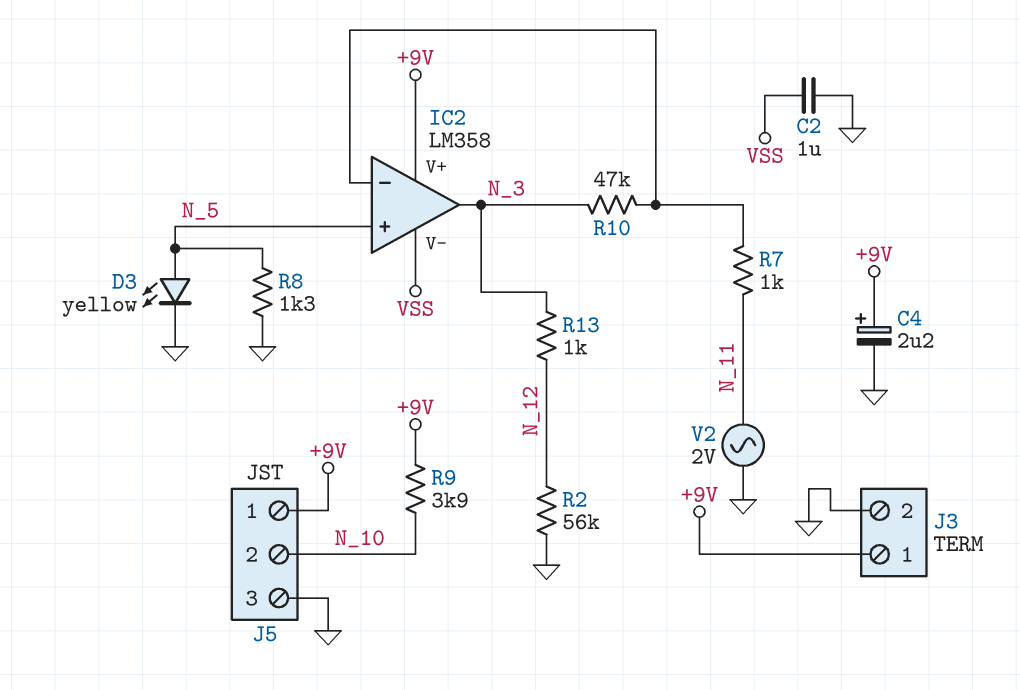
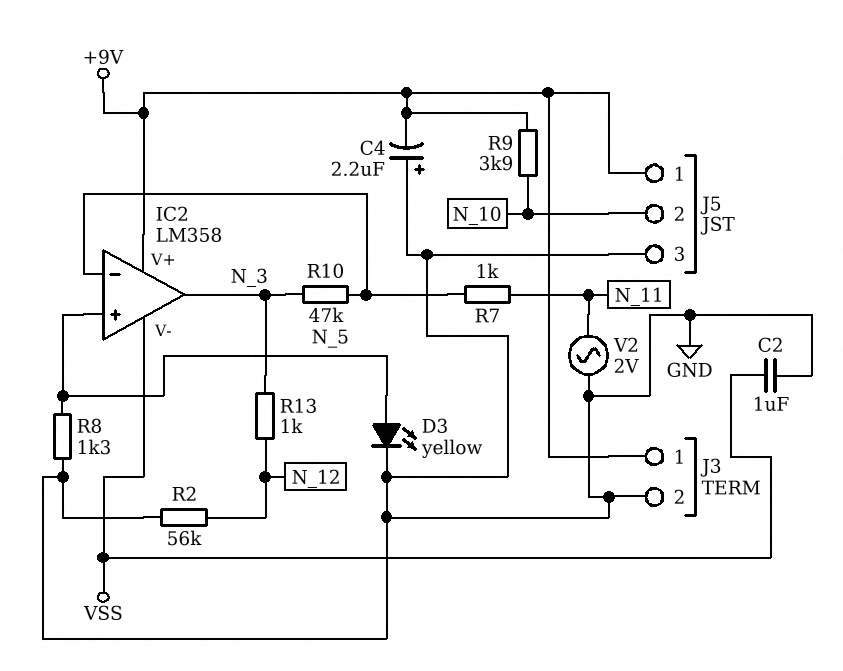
C4: 2.2uF (plus +9V, minus GND) -> 2.2uF (plus GND, minus +9V)

